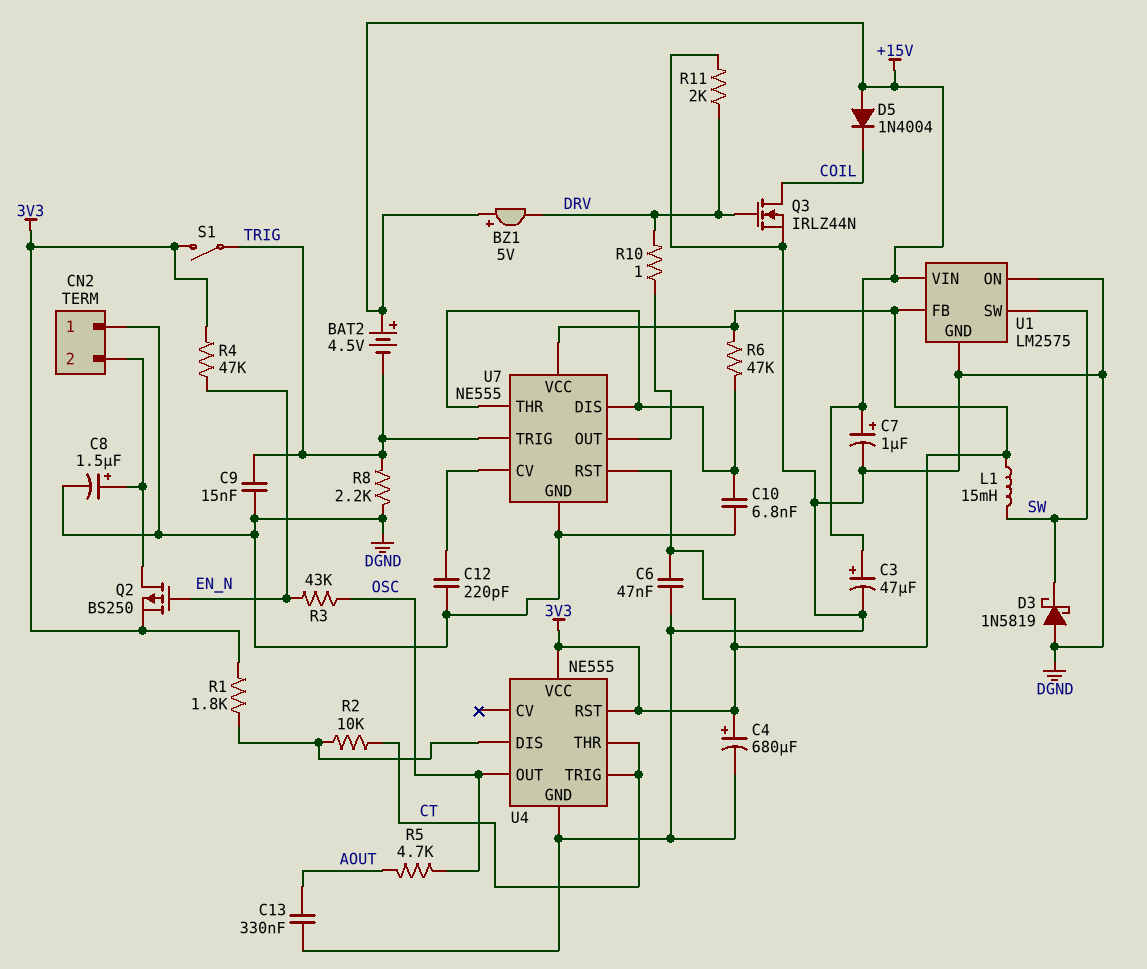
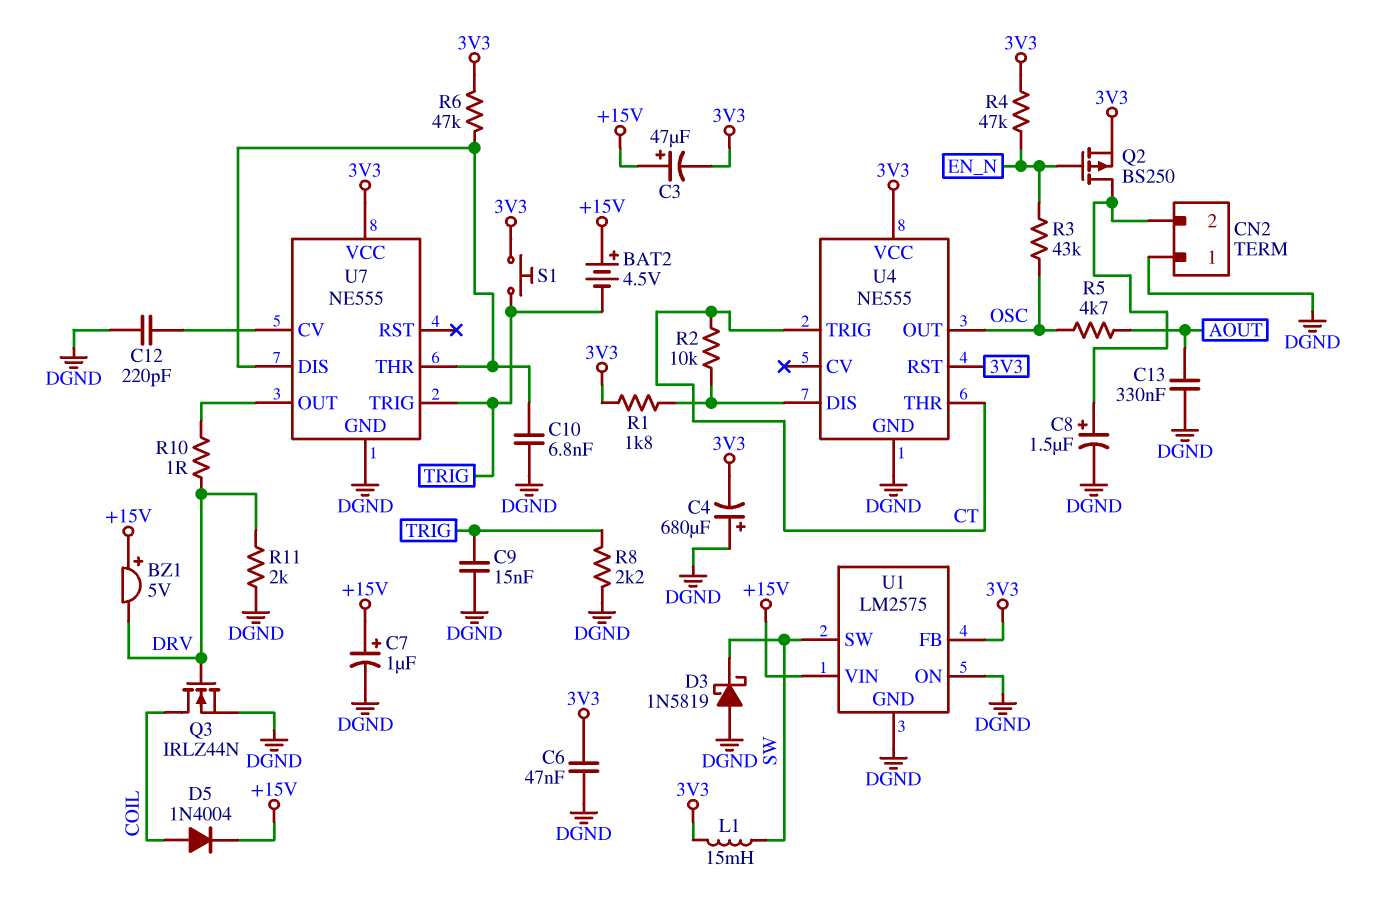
C3: 47uF (plus +15V, minus DGND) -> 47uF (plus +15V, minus 3V3)
C4: 680uF (plus 3V3, minus DGND) -> 680uF (plus DGND, minus 3V3)
D5: diode 1N4004 (A +15V, K COIL) -> diode 1N4004 (A COIL, K +15V)
S1: switch (3V3, TRIG) -> button (3V3, TRIG)
U7 pin RST: 3V3 -> none

